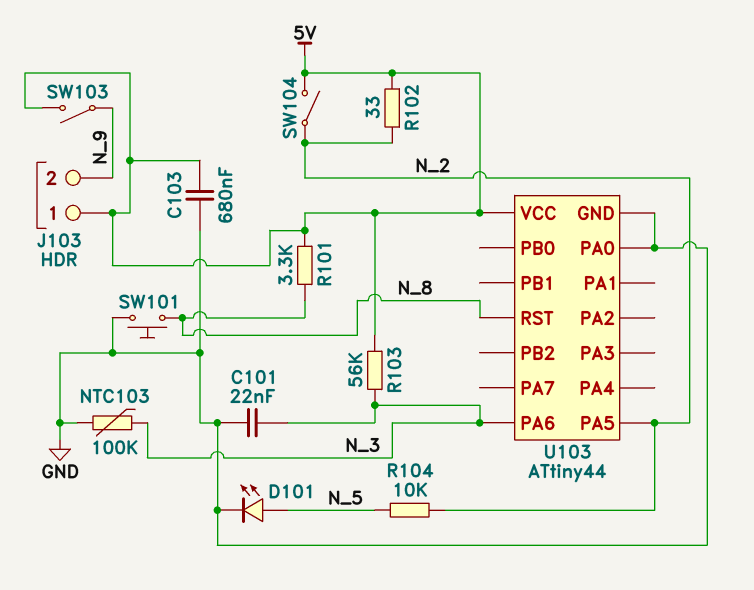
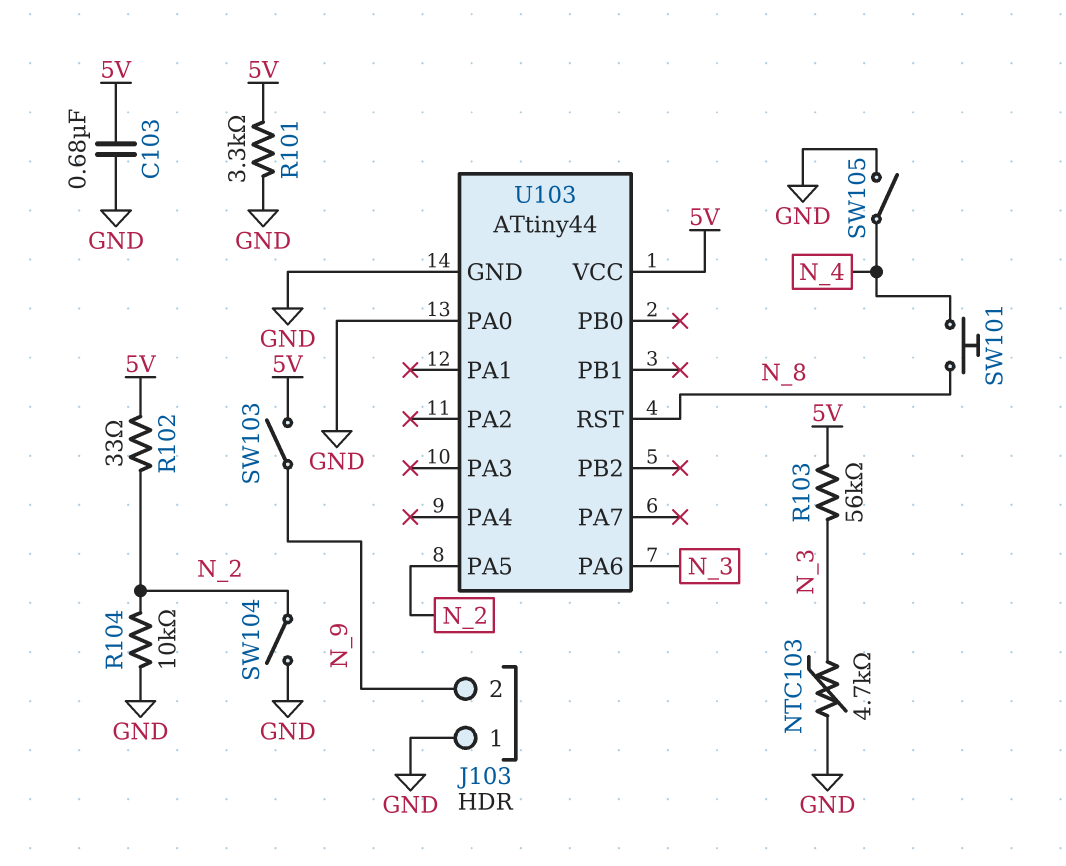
C101: 22nF (GND, N_3) -> none
D101: LED (A N_5, K GND) -> none
J103 pin 1: 5V -> GND
NTC103: 100k (GND, N_3) -> 4.7k (GND, N_3)
R101: 3.3k (5V, N_8) -> 3.3k (5V, GND)
R104: 10k (N_2, N_5) -> 10k (GND, N_2)
SW101: button (GND, N_8) -> button (N_4, N_8)
SW104: switch (5V, N_2) -> switch (GND, N_2)
SW105: none -> switch (GND, N_4)

